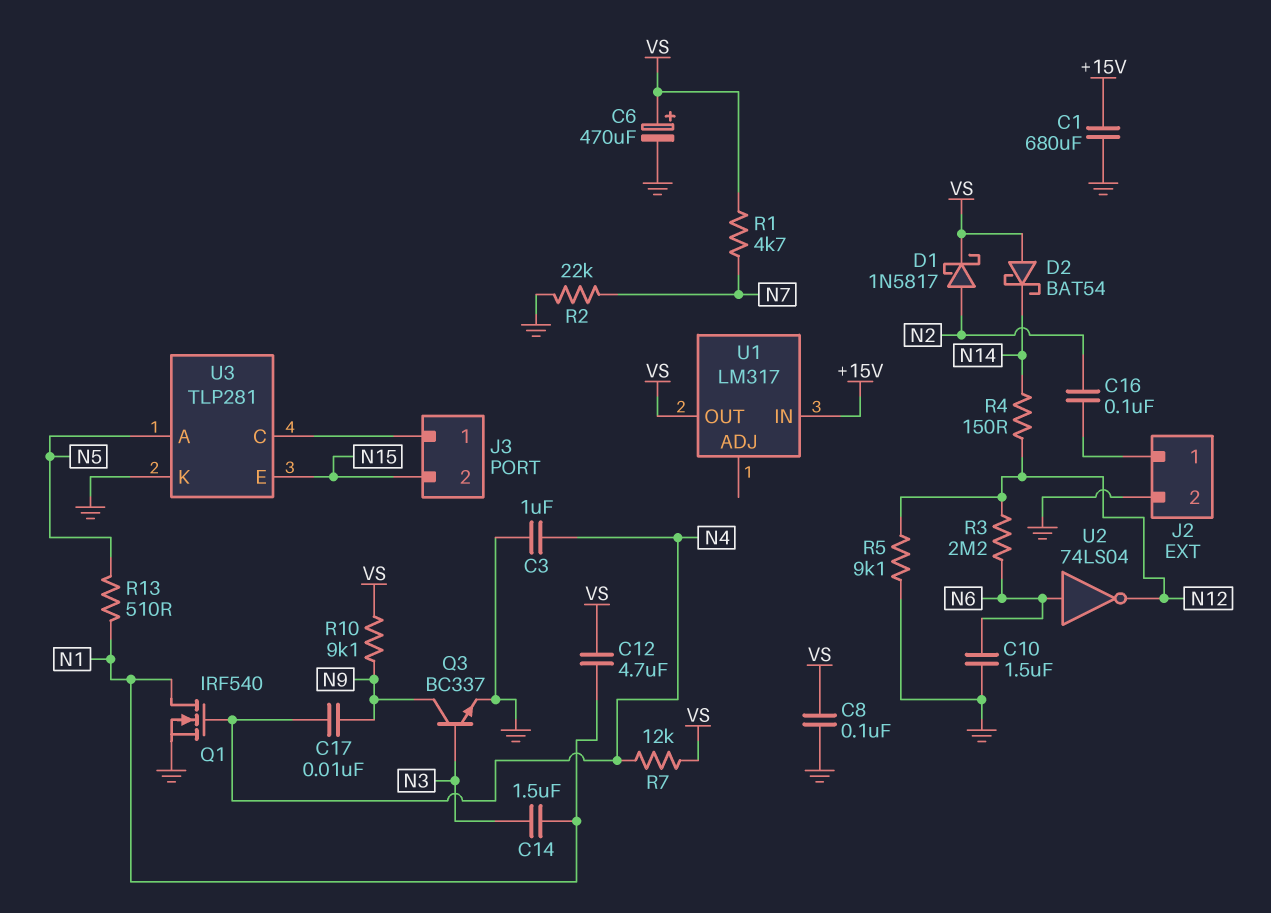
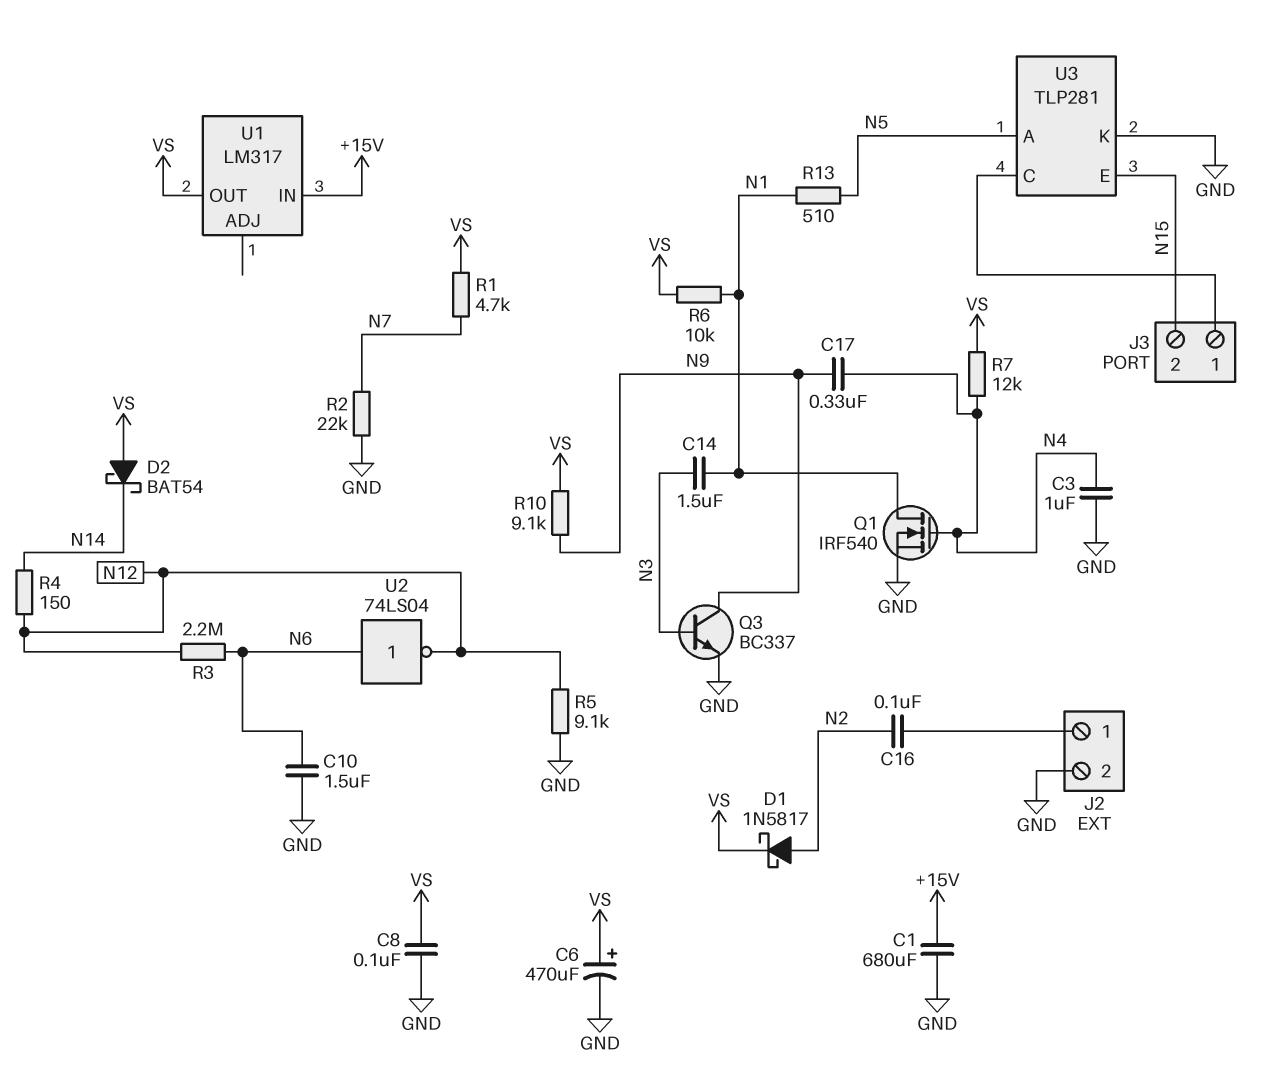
C12: 4.7uF (N1, VS) -> none
C17: 10nF (N4, N9) -> 330nF (N4, N9)
R6: none -> 10k (N1, VS)

